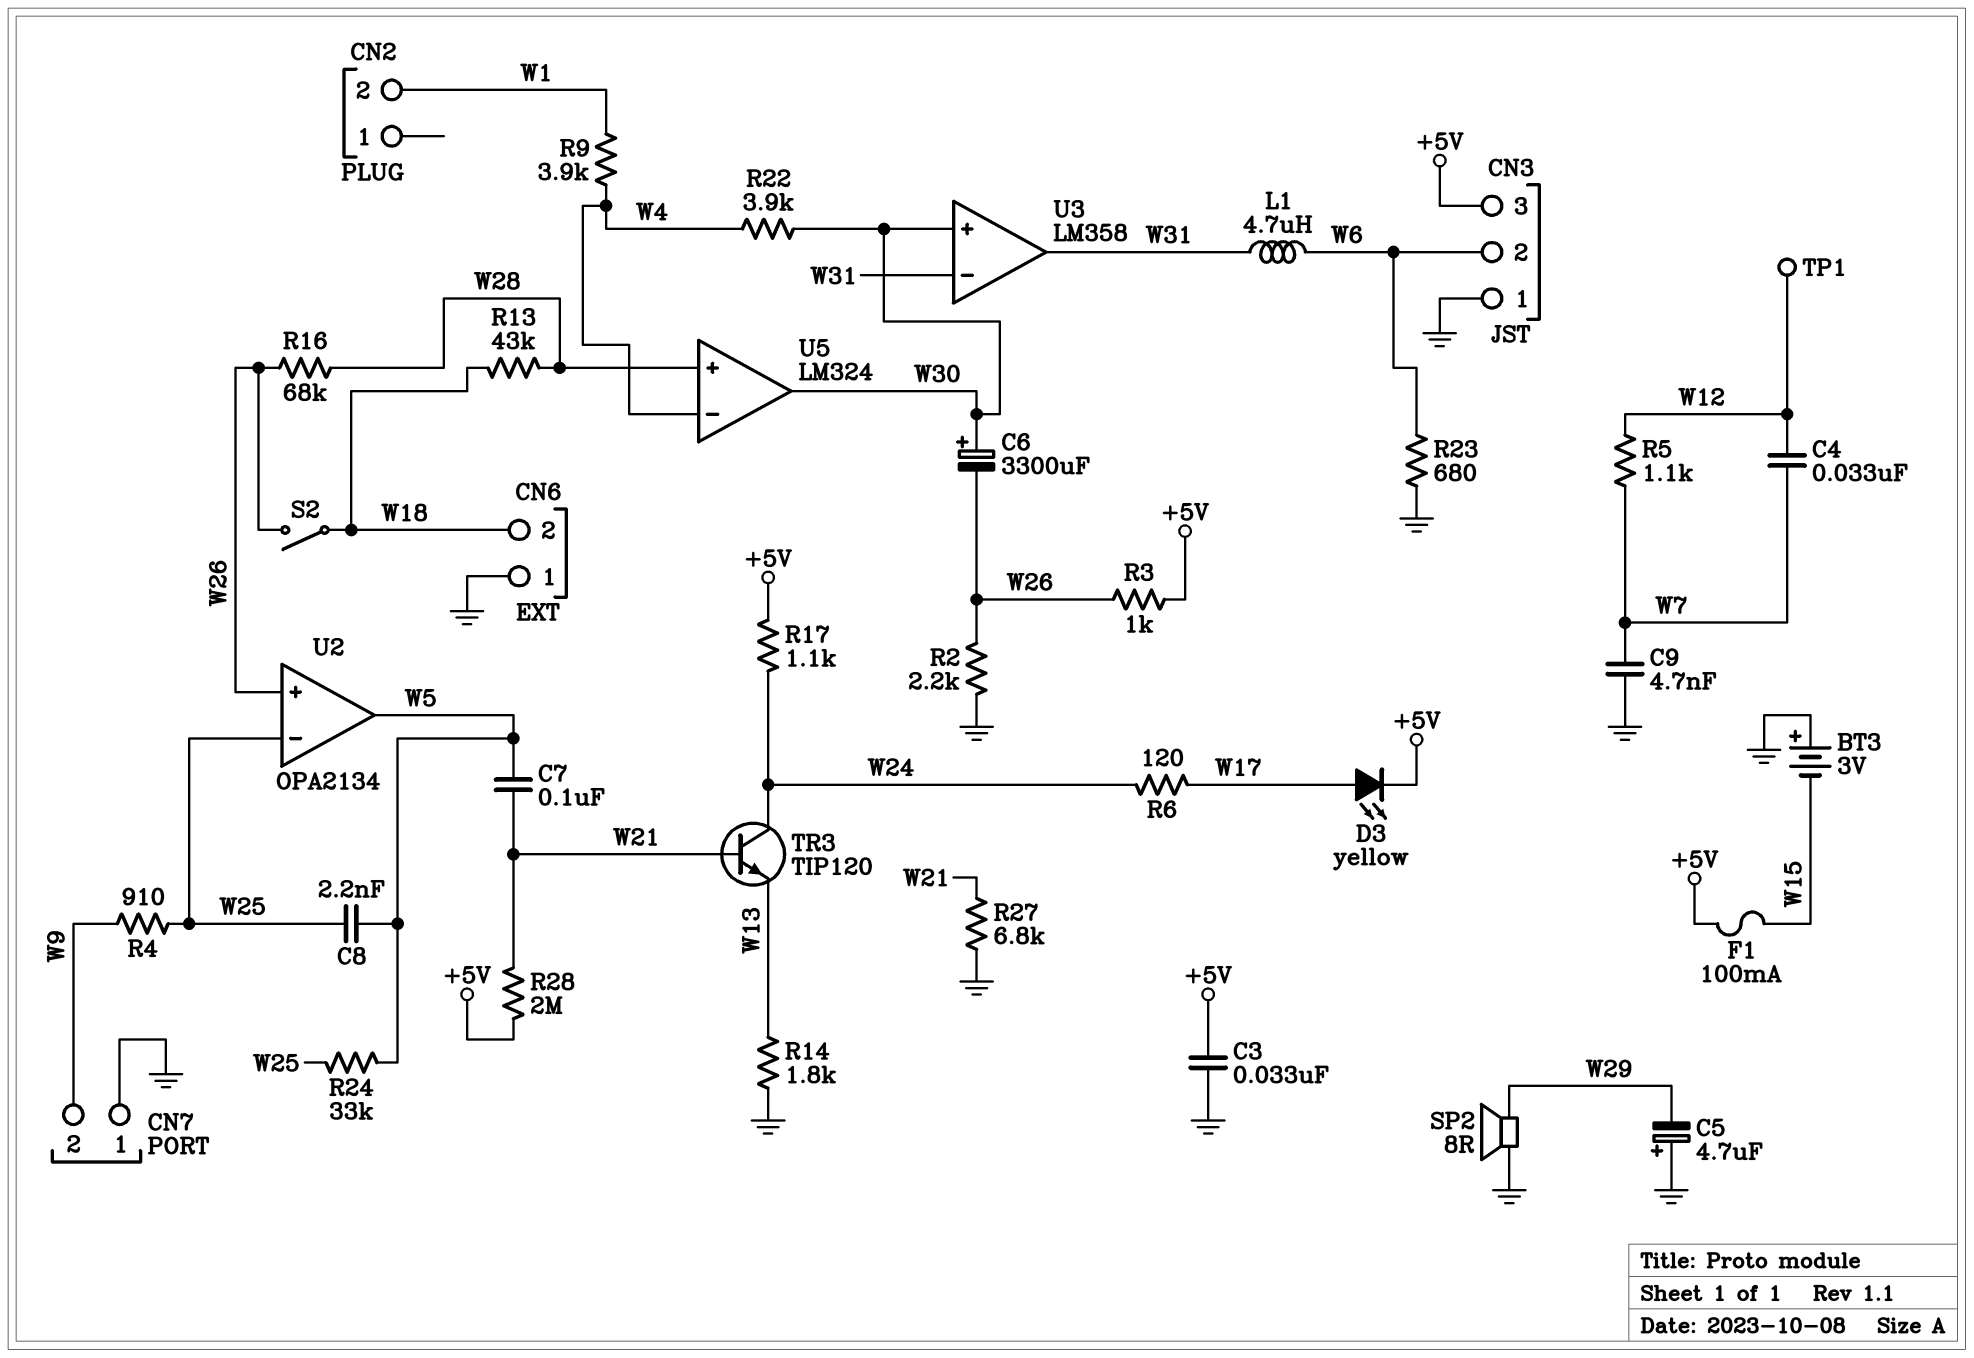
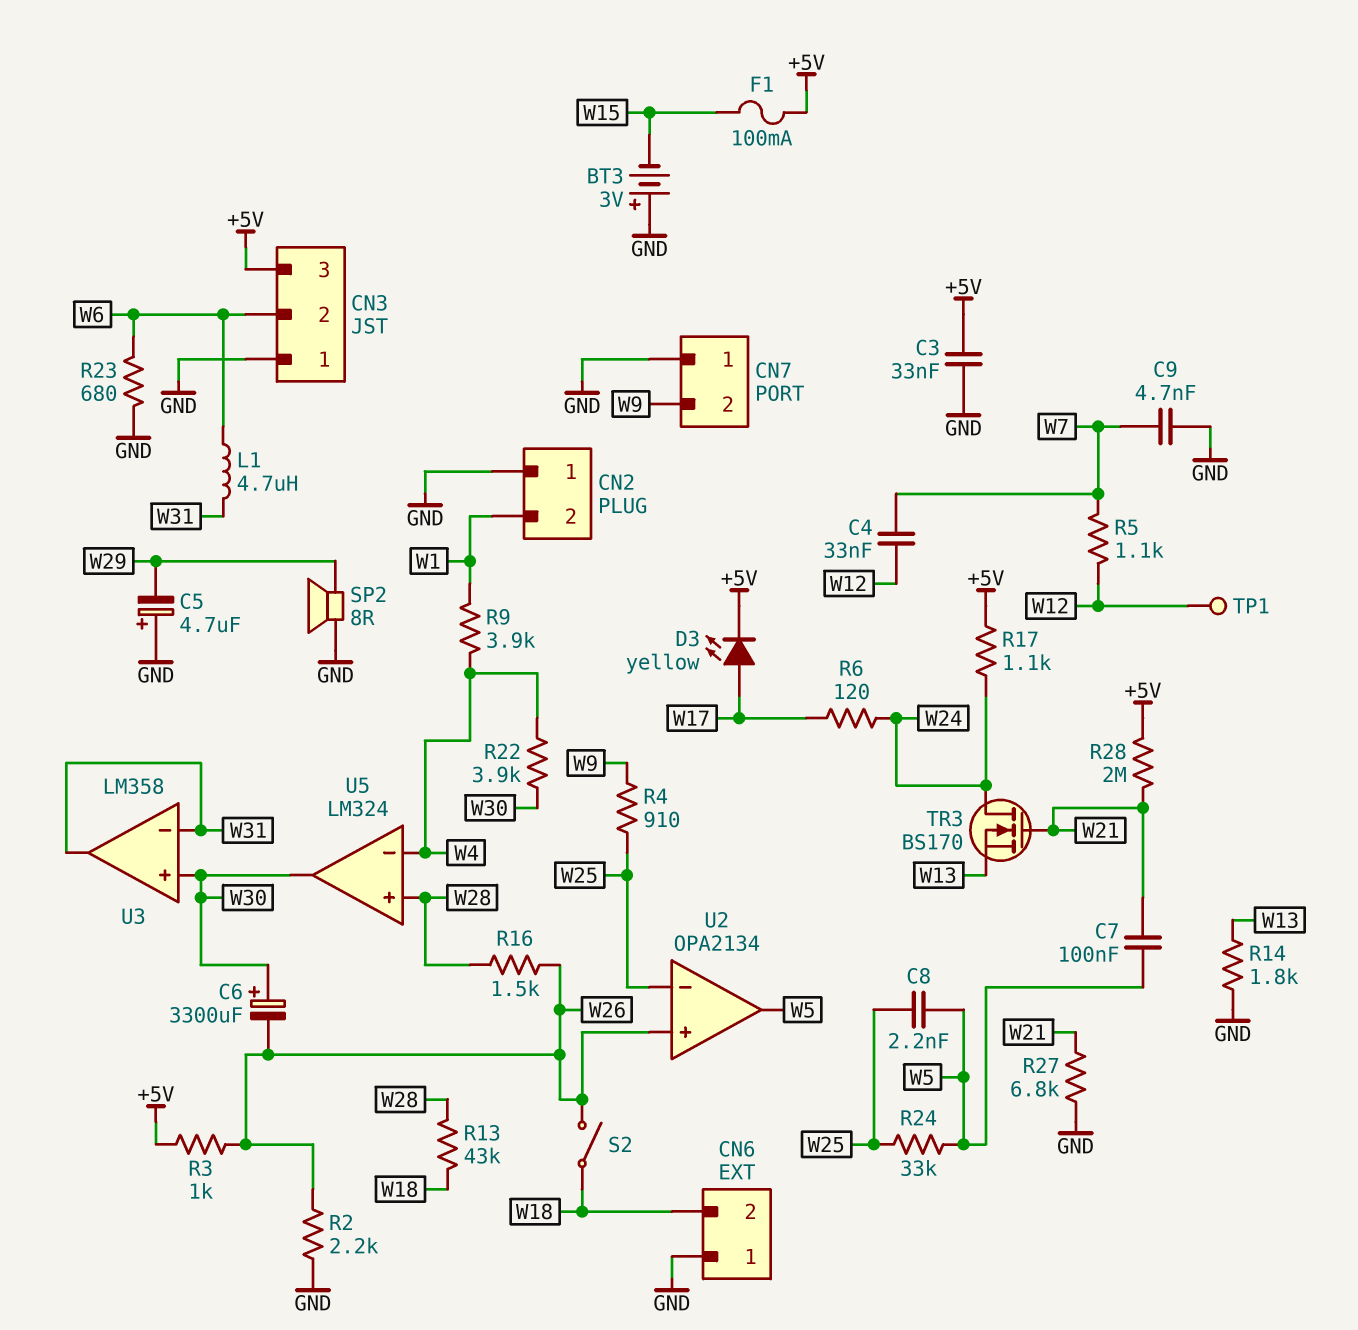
CN2 pin 1: none -> GND
R16: 68k (W26, W28) -> 1.5k (W26, W28)
TR3: NPN TIP120 (B W21, C W24, E W13) -> NMOS BS170 (G W21, D W24, S W13)

